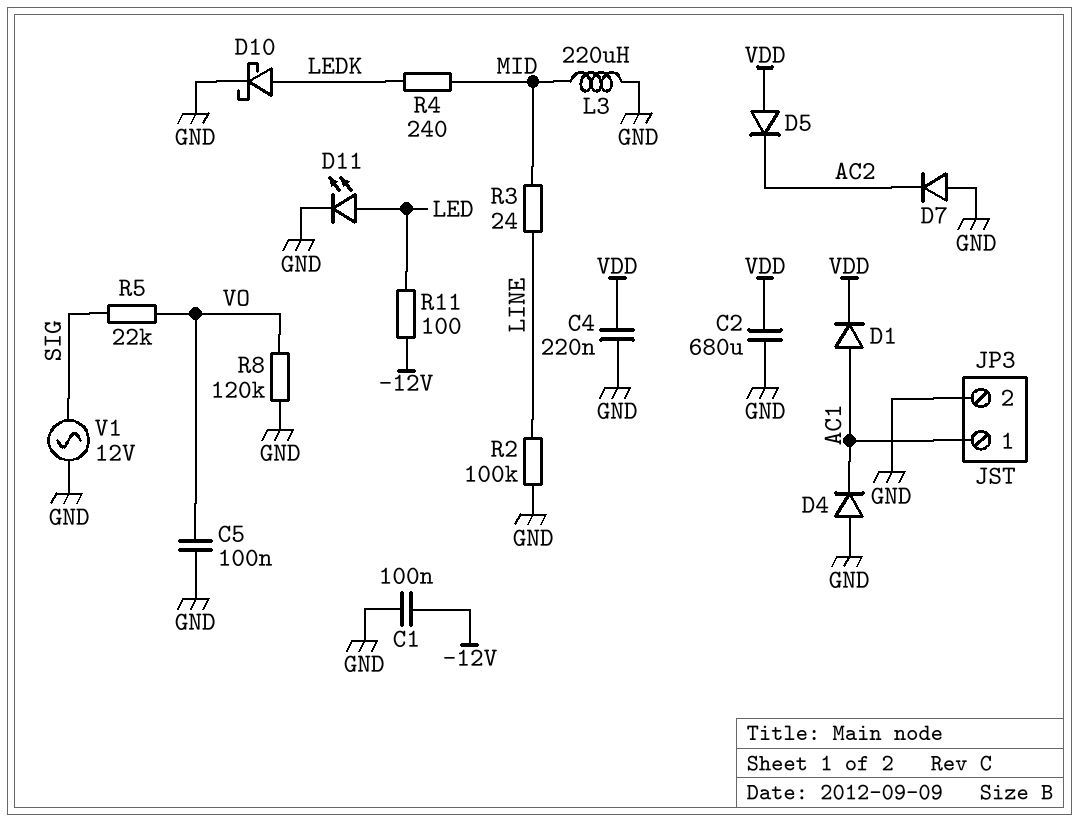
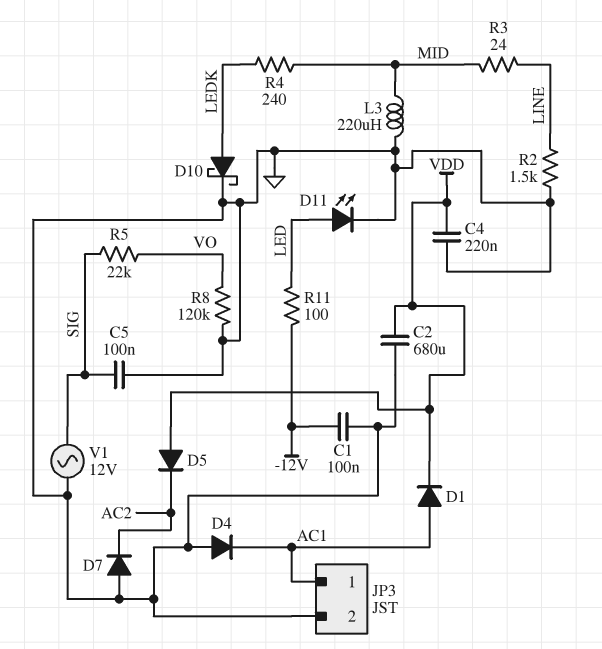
C5: 100nF (GND, VO) -> 100nF (GND, SIG)
R2: 100k (GND, LINE) -> 1.5k (GND, LINE)

